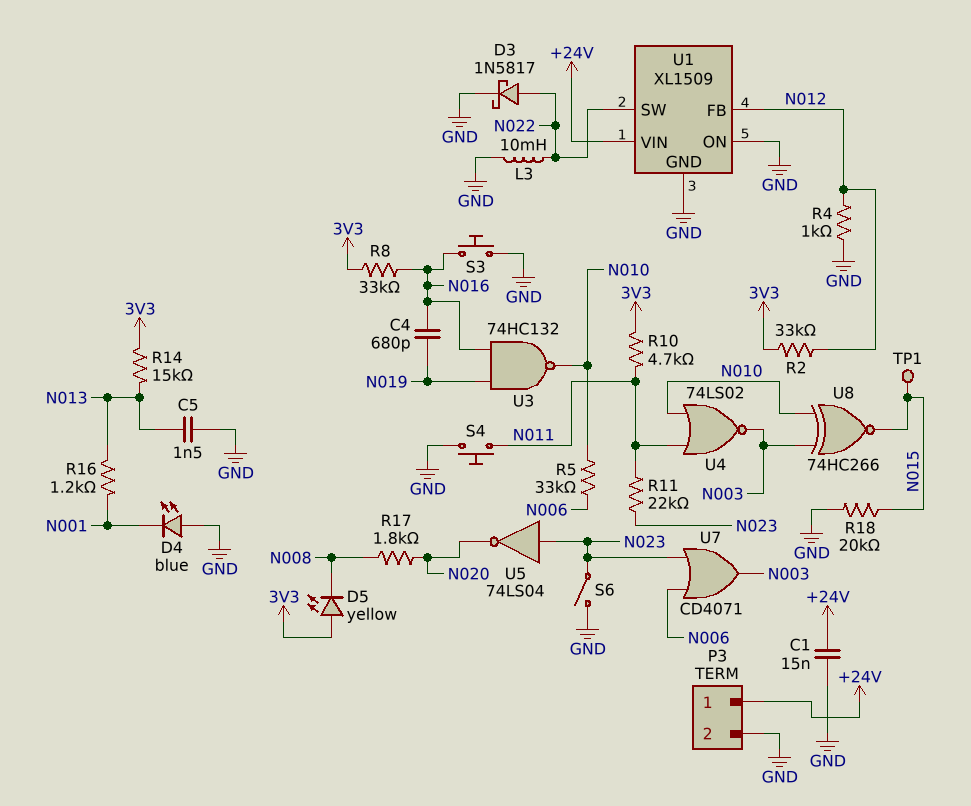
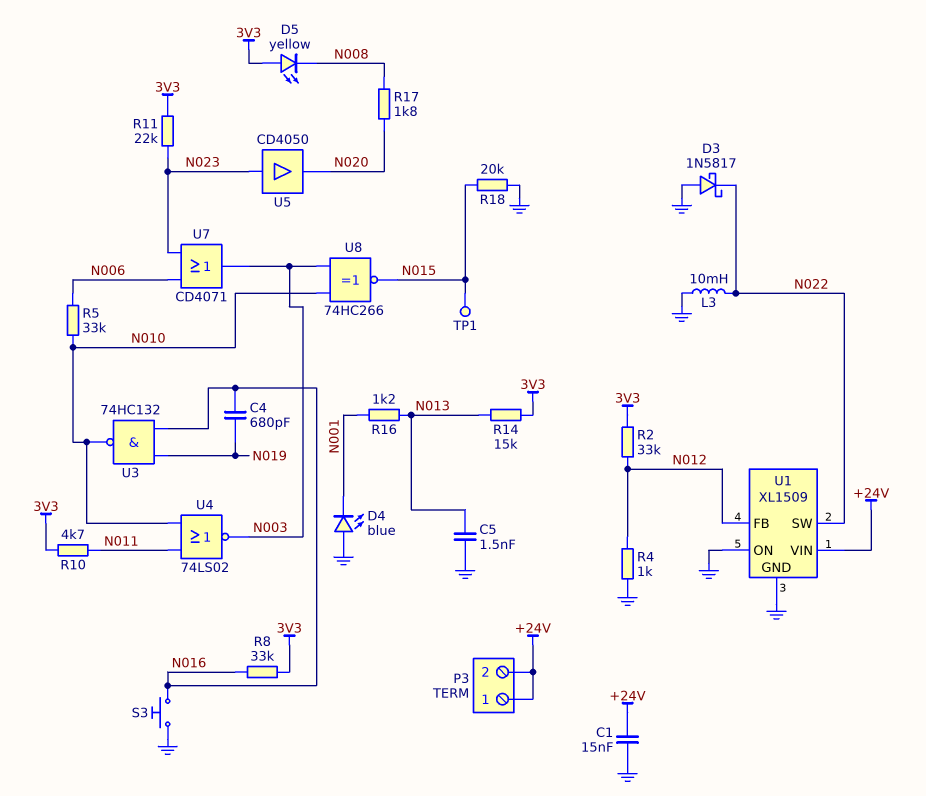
D3: schottky 1N5817 (A N022, K GND) -> schottky 1N5817 (A GND, K N022)
P3 pin 2: GND -> +24V
R11: 22k (N011, N023) -> 22k (3V3, N023)
S4: button (GND, N011) -> none
S6: switch (GND, N023) -> none
U5: NOT 74LS04 (in N023, out N020) -> buffer CD4050 (in N023, out N020)

